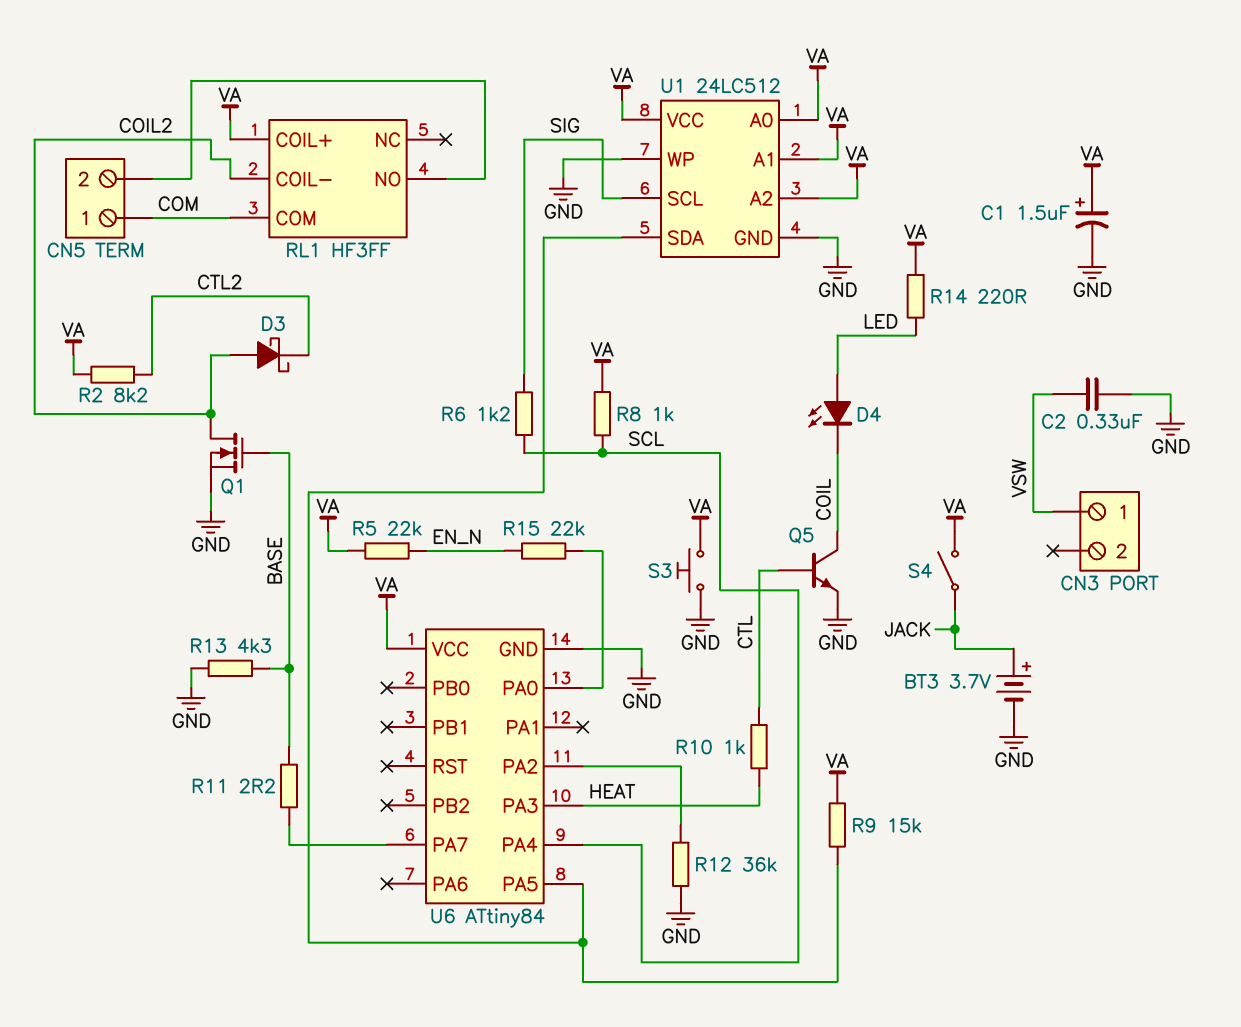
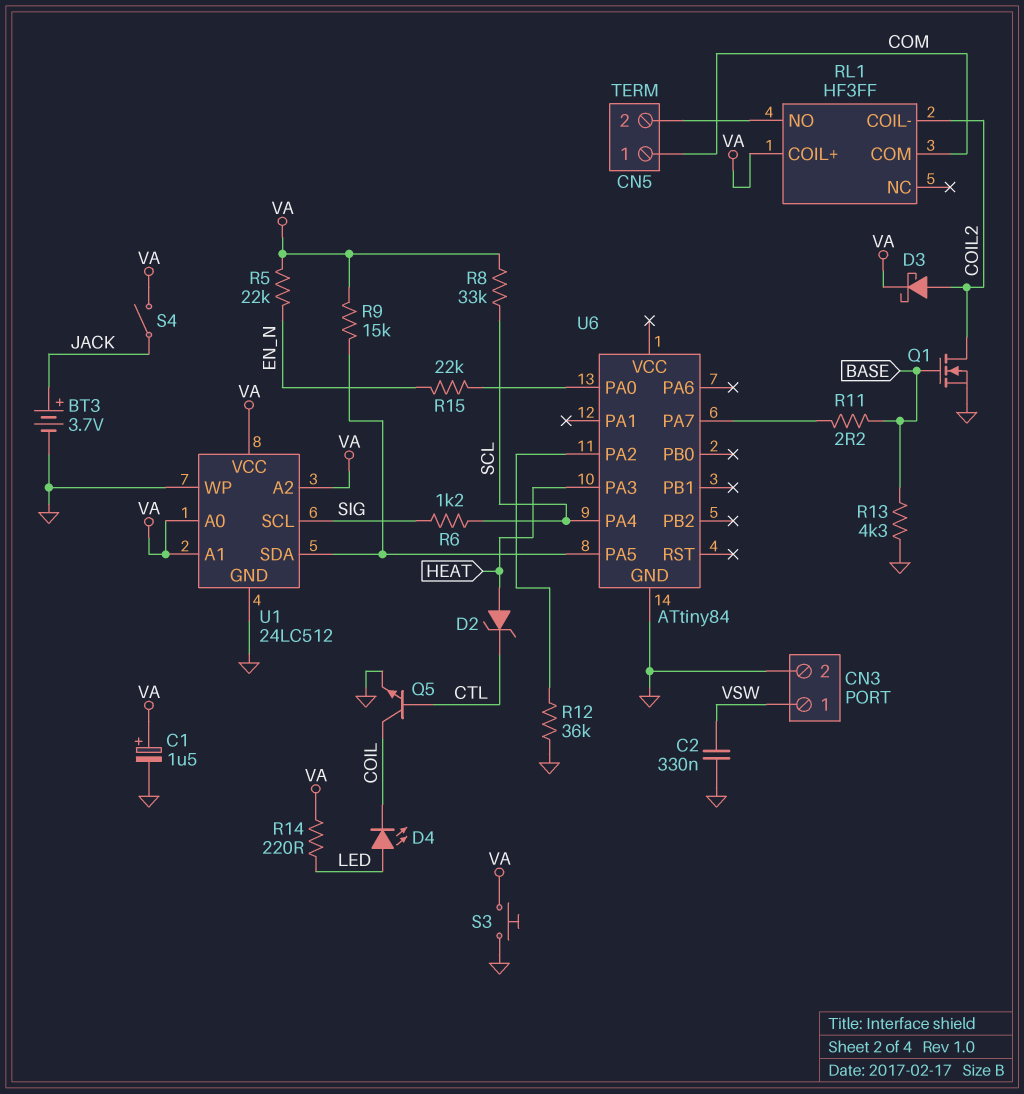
CN3 pin 2: none -> GND
D2: none -> zener (A HEAT, K CTL)
D3: schottky (A COIL2, K CTL2) -> schottky (A COIL2, K VA)
R2: 8.2k (CTL2, VA) -> none
R8: 1k (SCL, VA) -> 33k (SCL, VA)
R10: 1k (CTL, HEAT) -> none
U6 pin VCC: VA -> none

